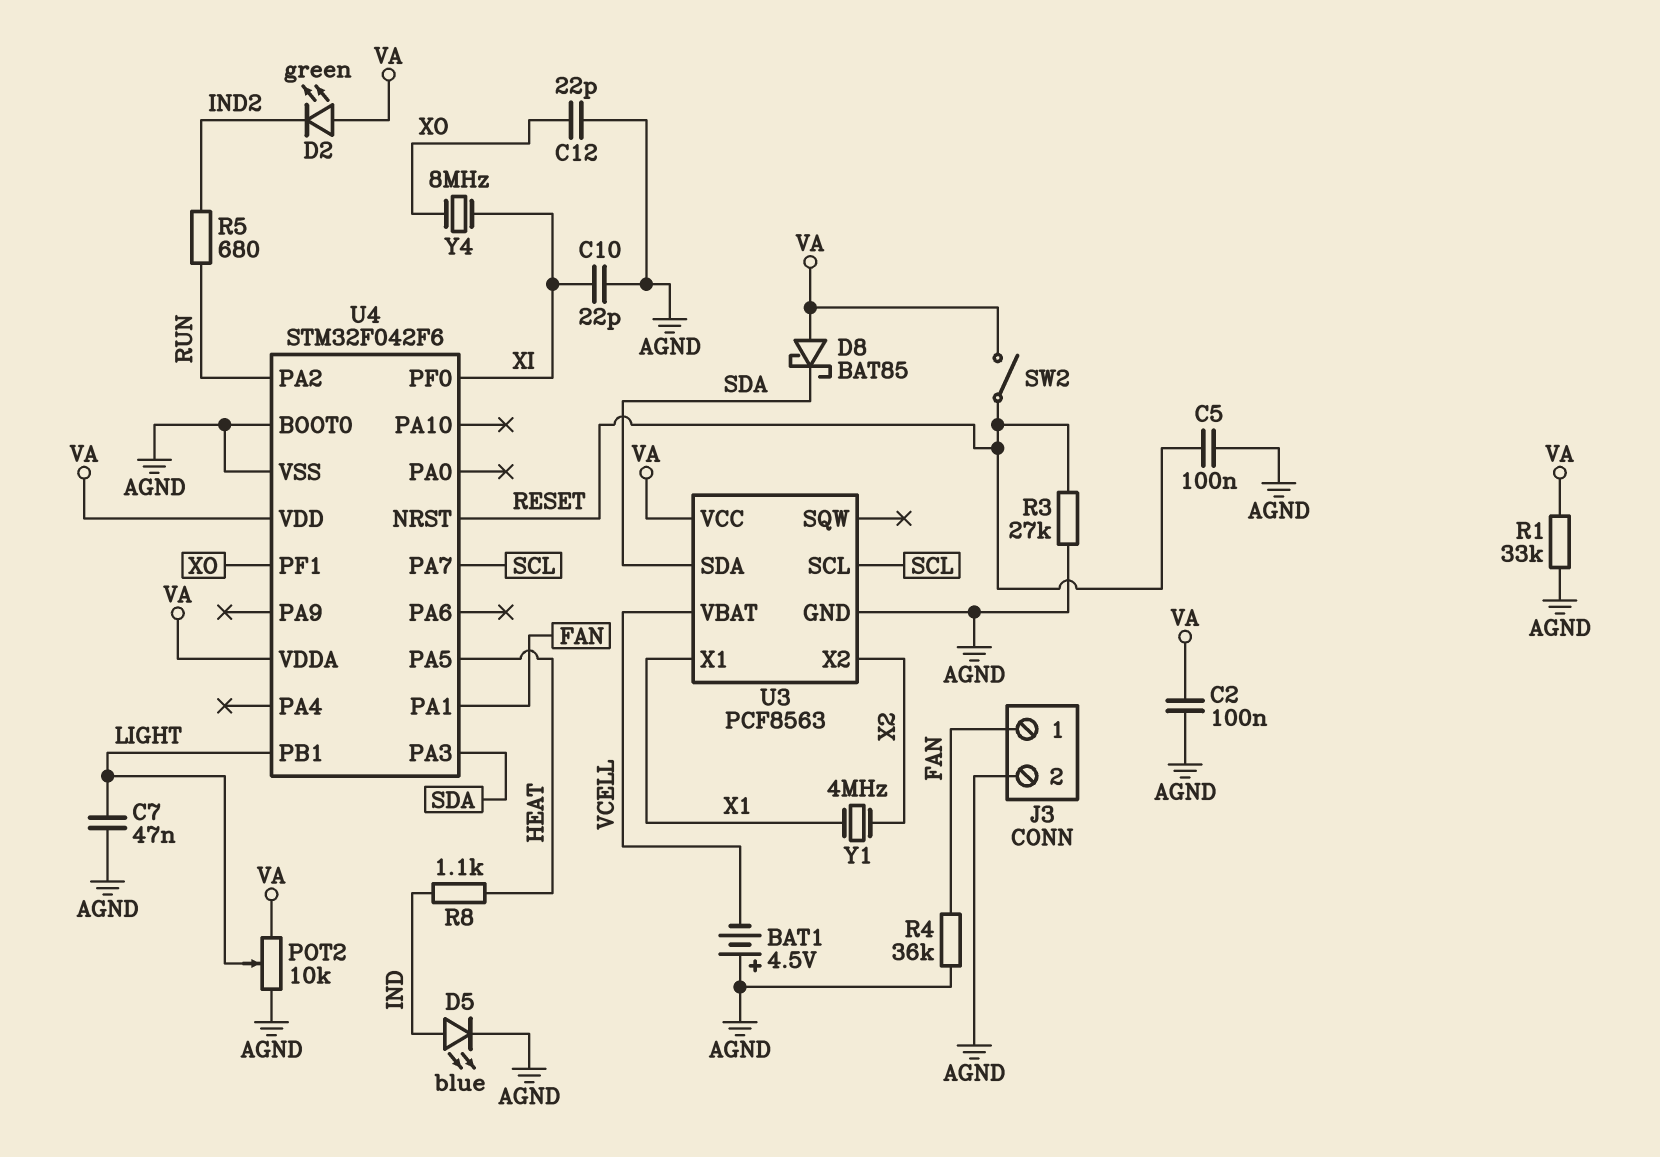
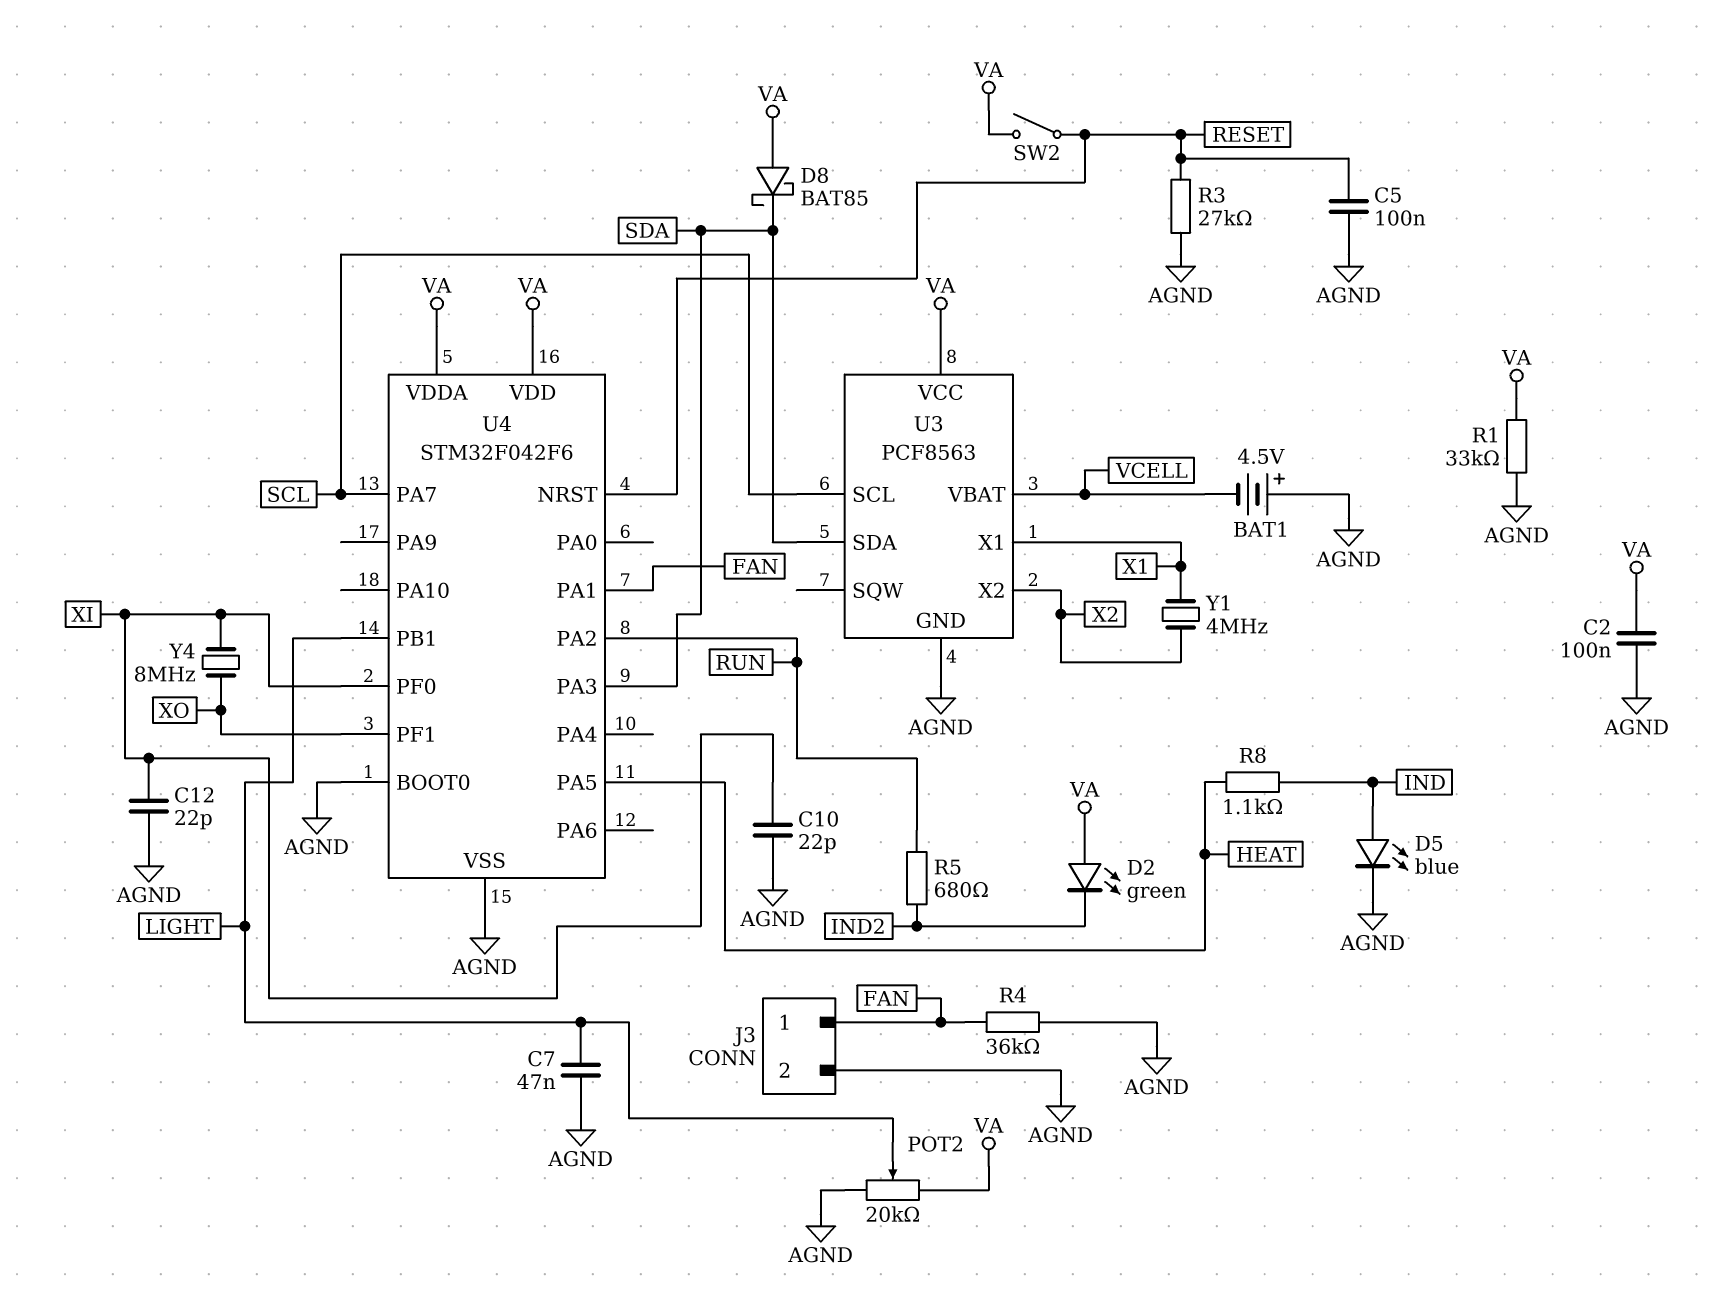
C12: 22pF (AGND, XO) -> 22pF (AGND, XI)
POT2: 10k (AGND, VA, wiper LIGHT) -> 20k (AGND, VA, wiper LIGHT)

